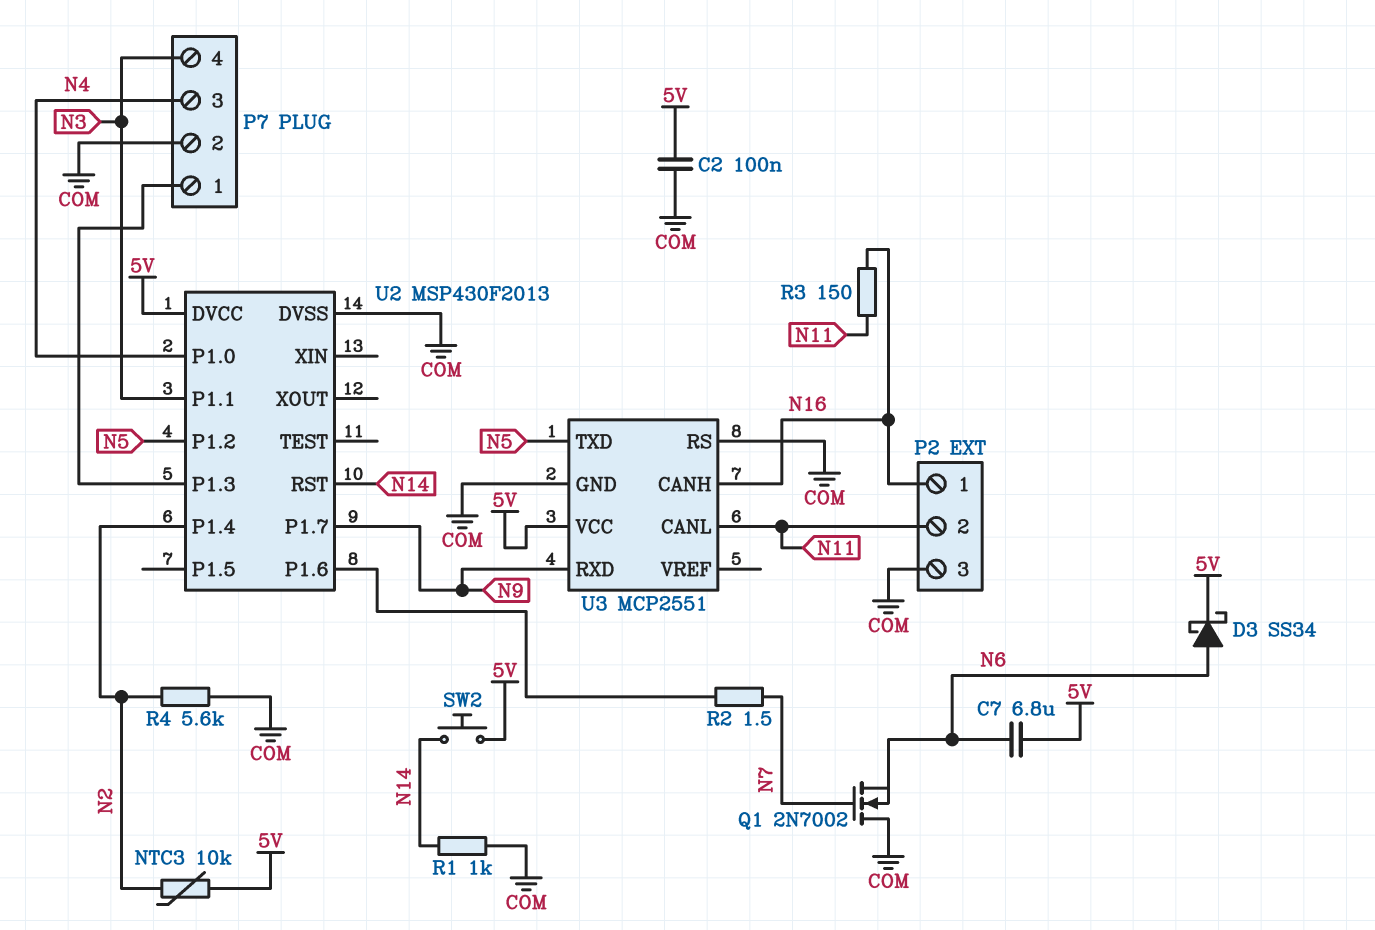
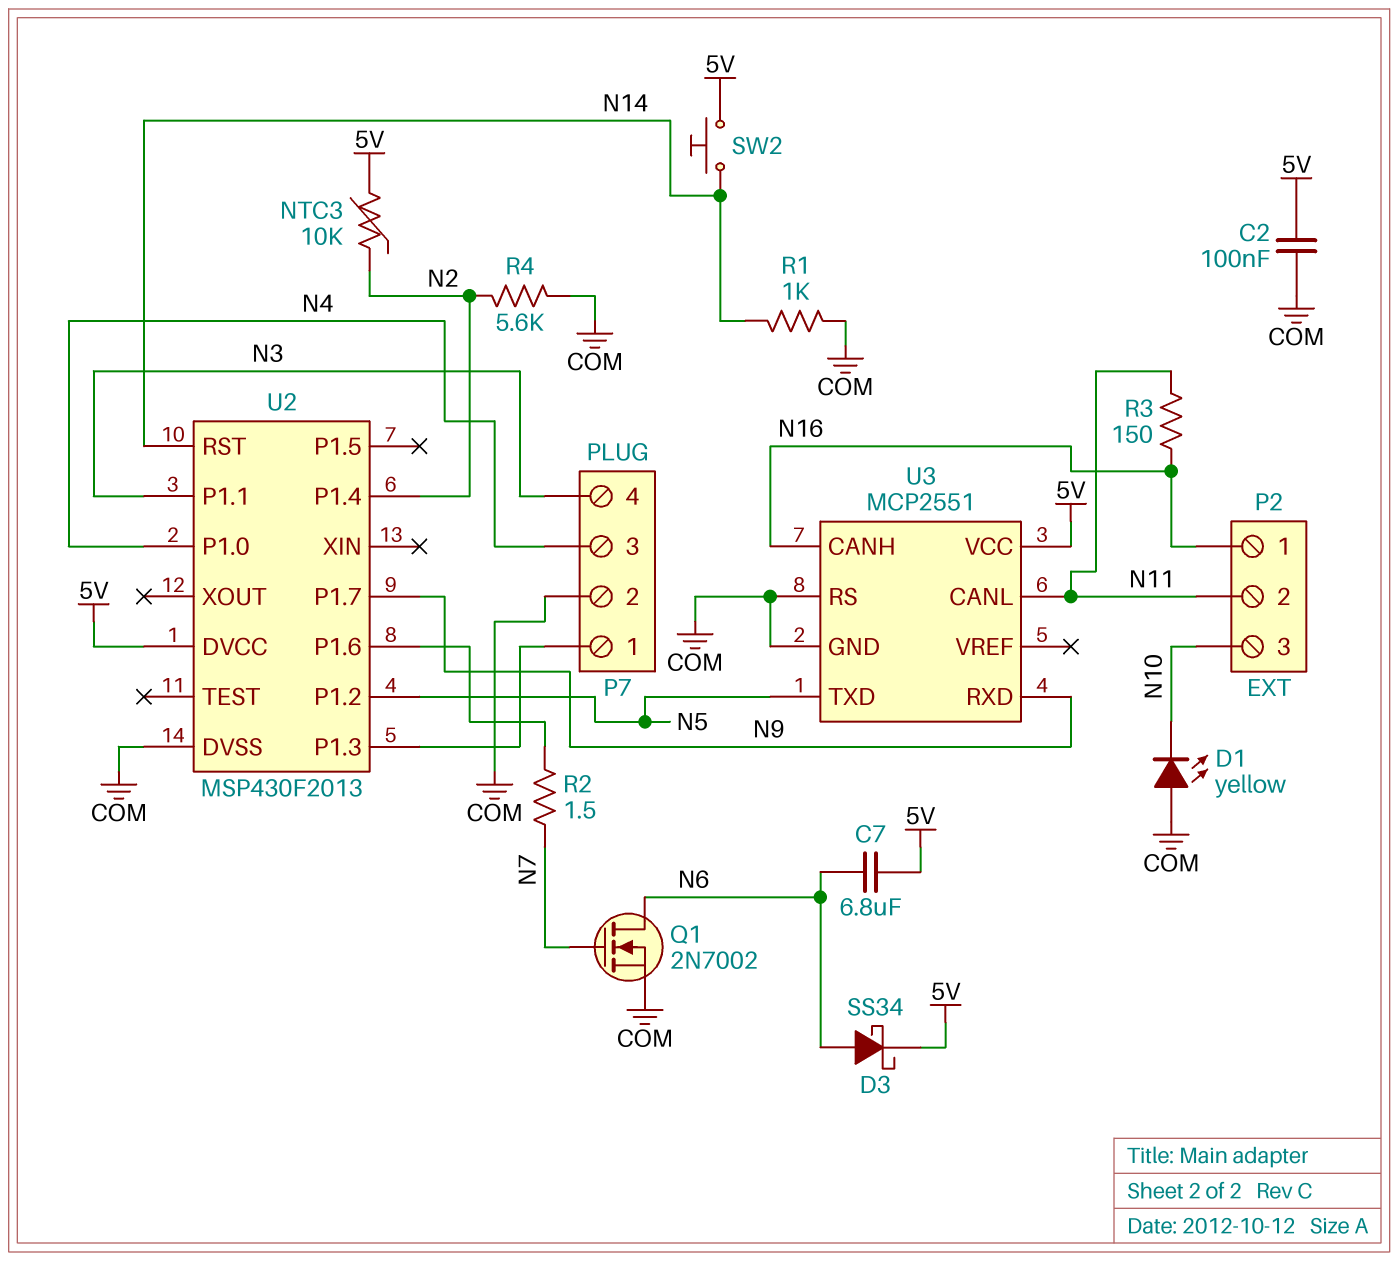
D1: none -> LED yellow (A COM, K N10)
P2 pin 3: COM -> N10
Q1: NMOS 2N7002 (G N7, D COM, S N6) -> NMOS 2N7002 (G N7, D N6, S COM)

